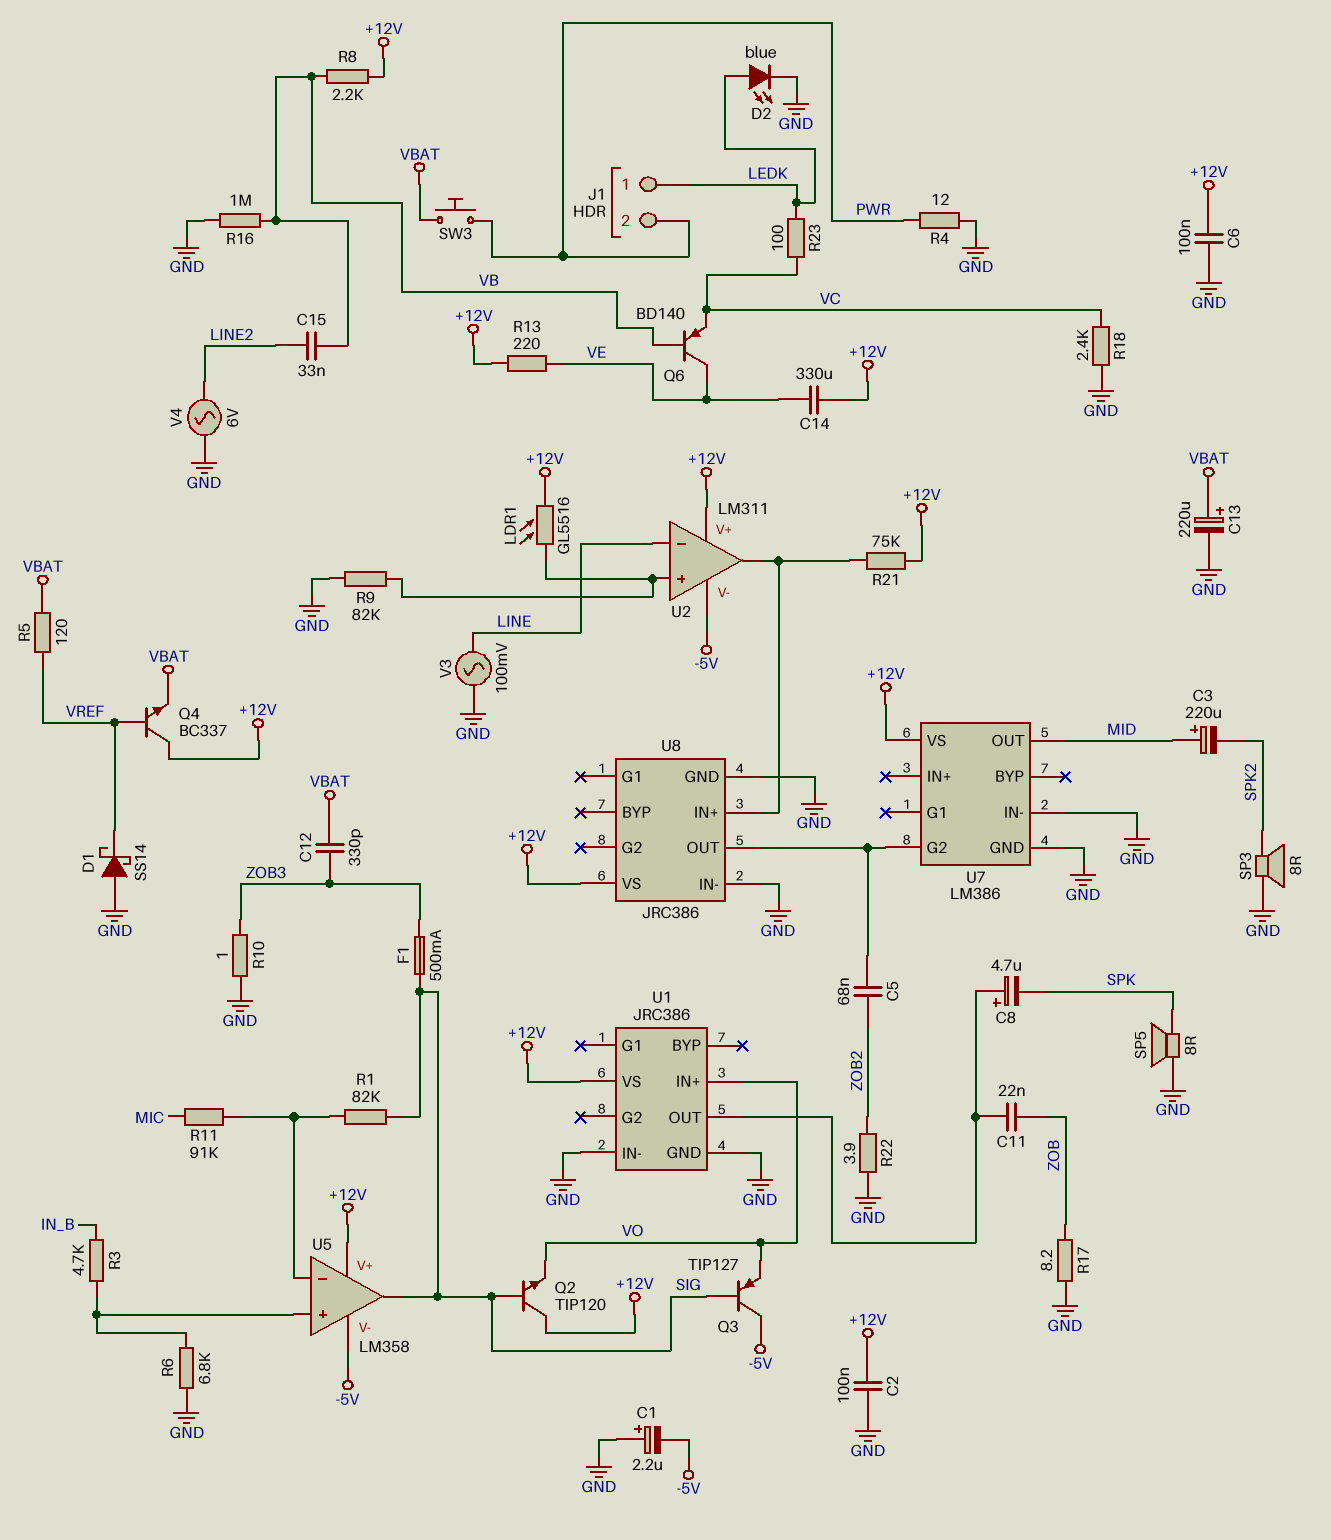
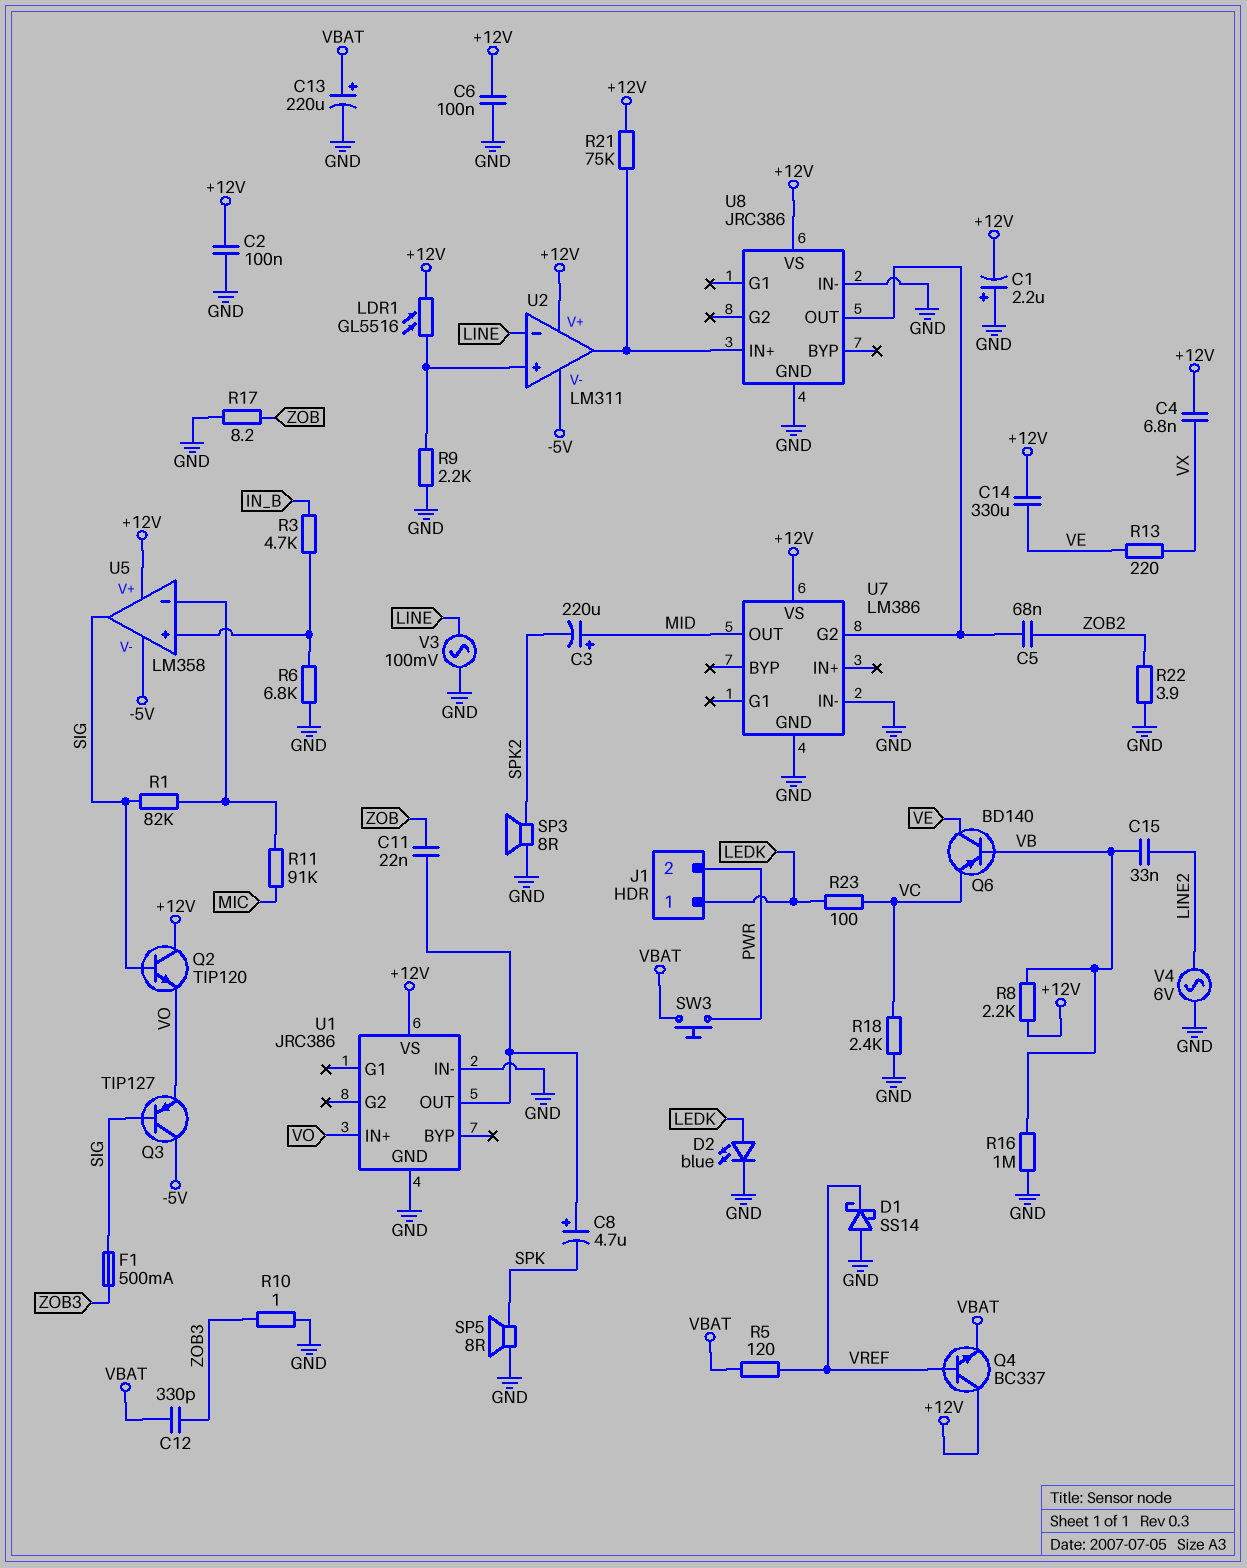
C1: 2.2uF (plus GND, minus -5V) -> 2.2uF (plus GND, minus +12V)
C4: none -> 6.8nF (+12V, VX)
R4: 12 (GND, PWR) -> none
R9: 82k (GND, U2/in+) -> 2.2k (GND, U2/in+)
R13: 220 (+12V, VE) -> 220 (VE, VX)

